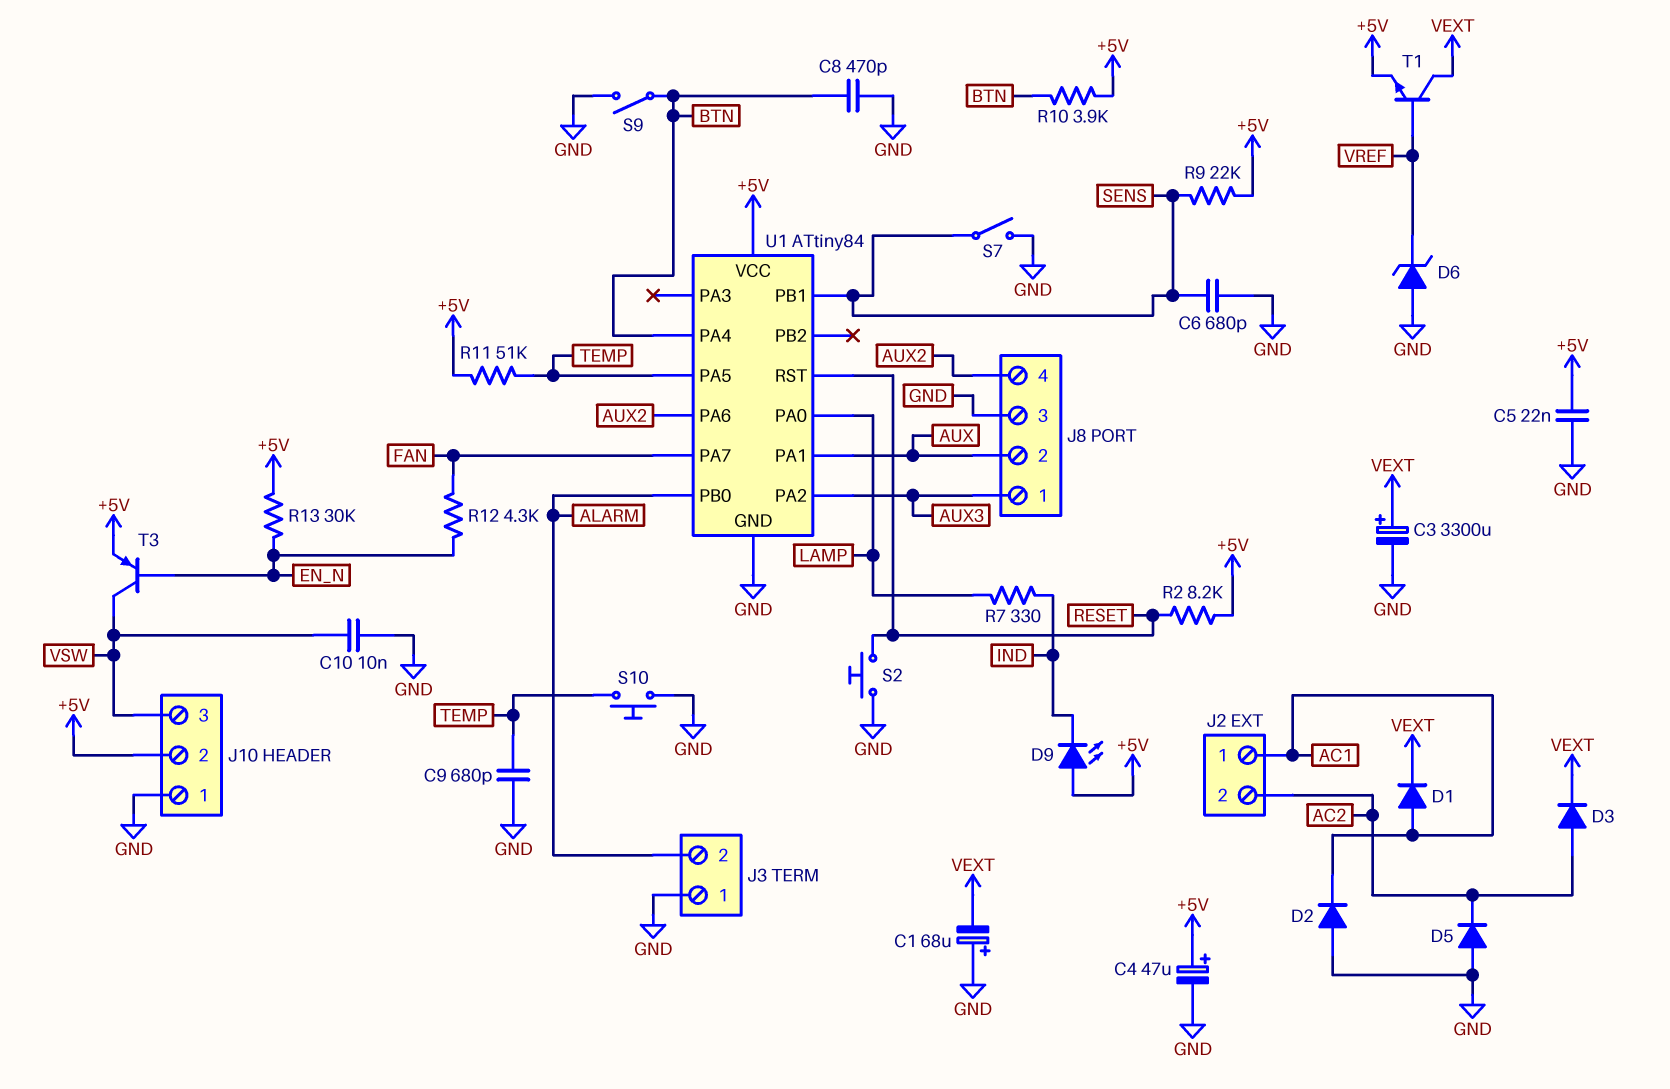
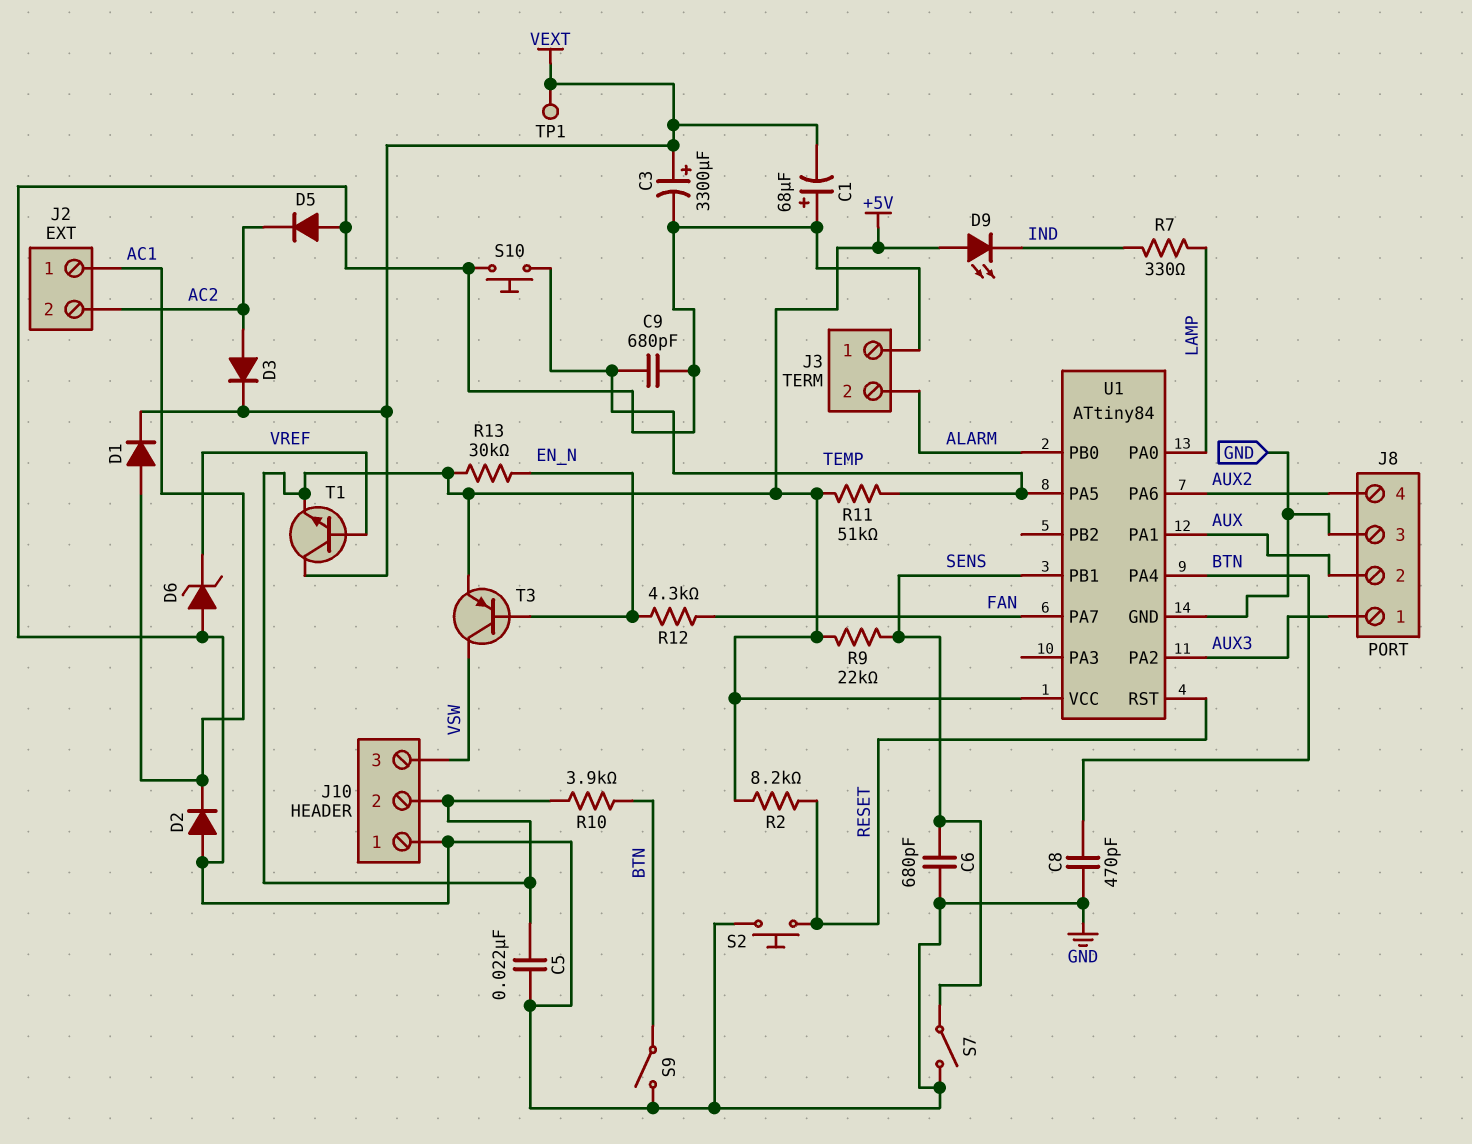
C4: 47uF (plus +5V, minus GND) -> none
C10: 10nF (GND, VSW) -> none
TP1: none -> test point (VEXT)

